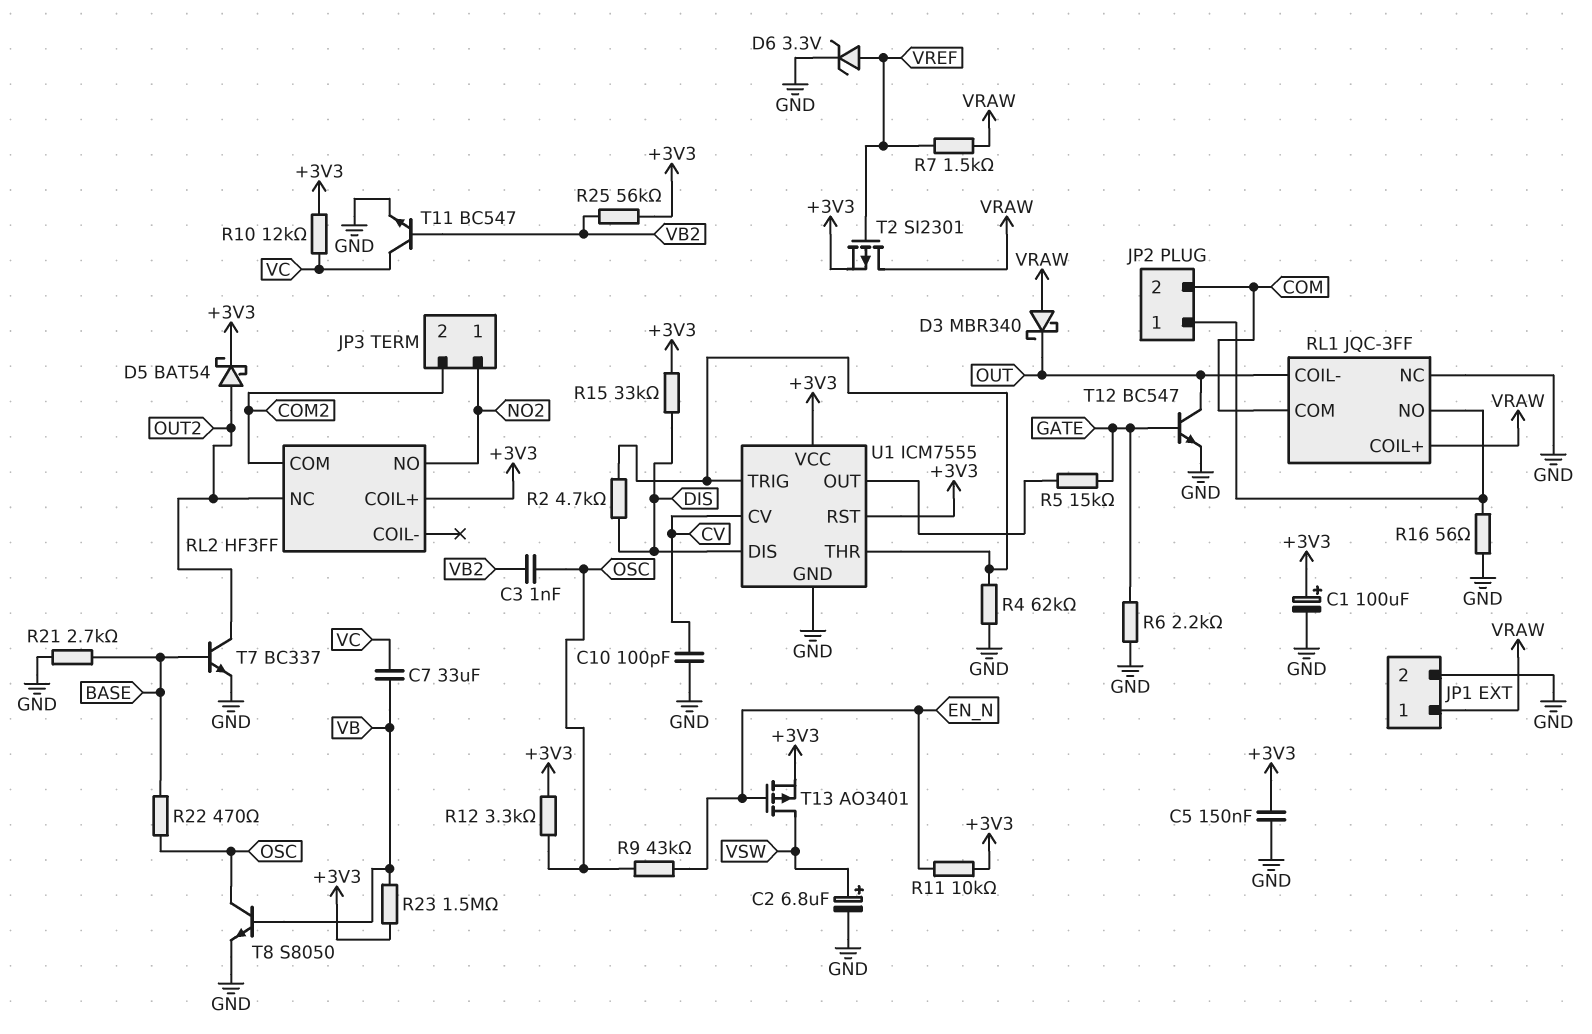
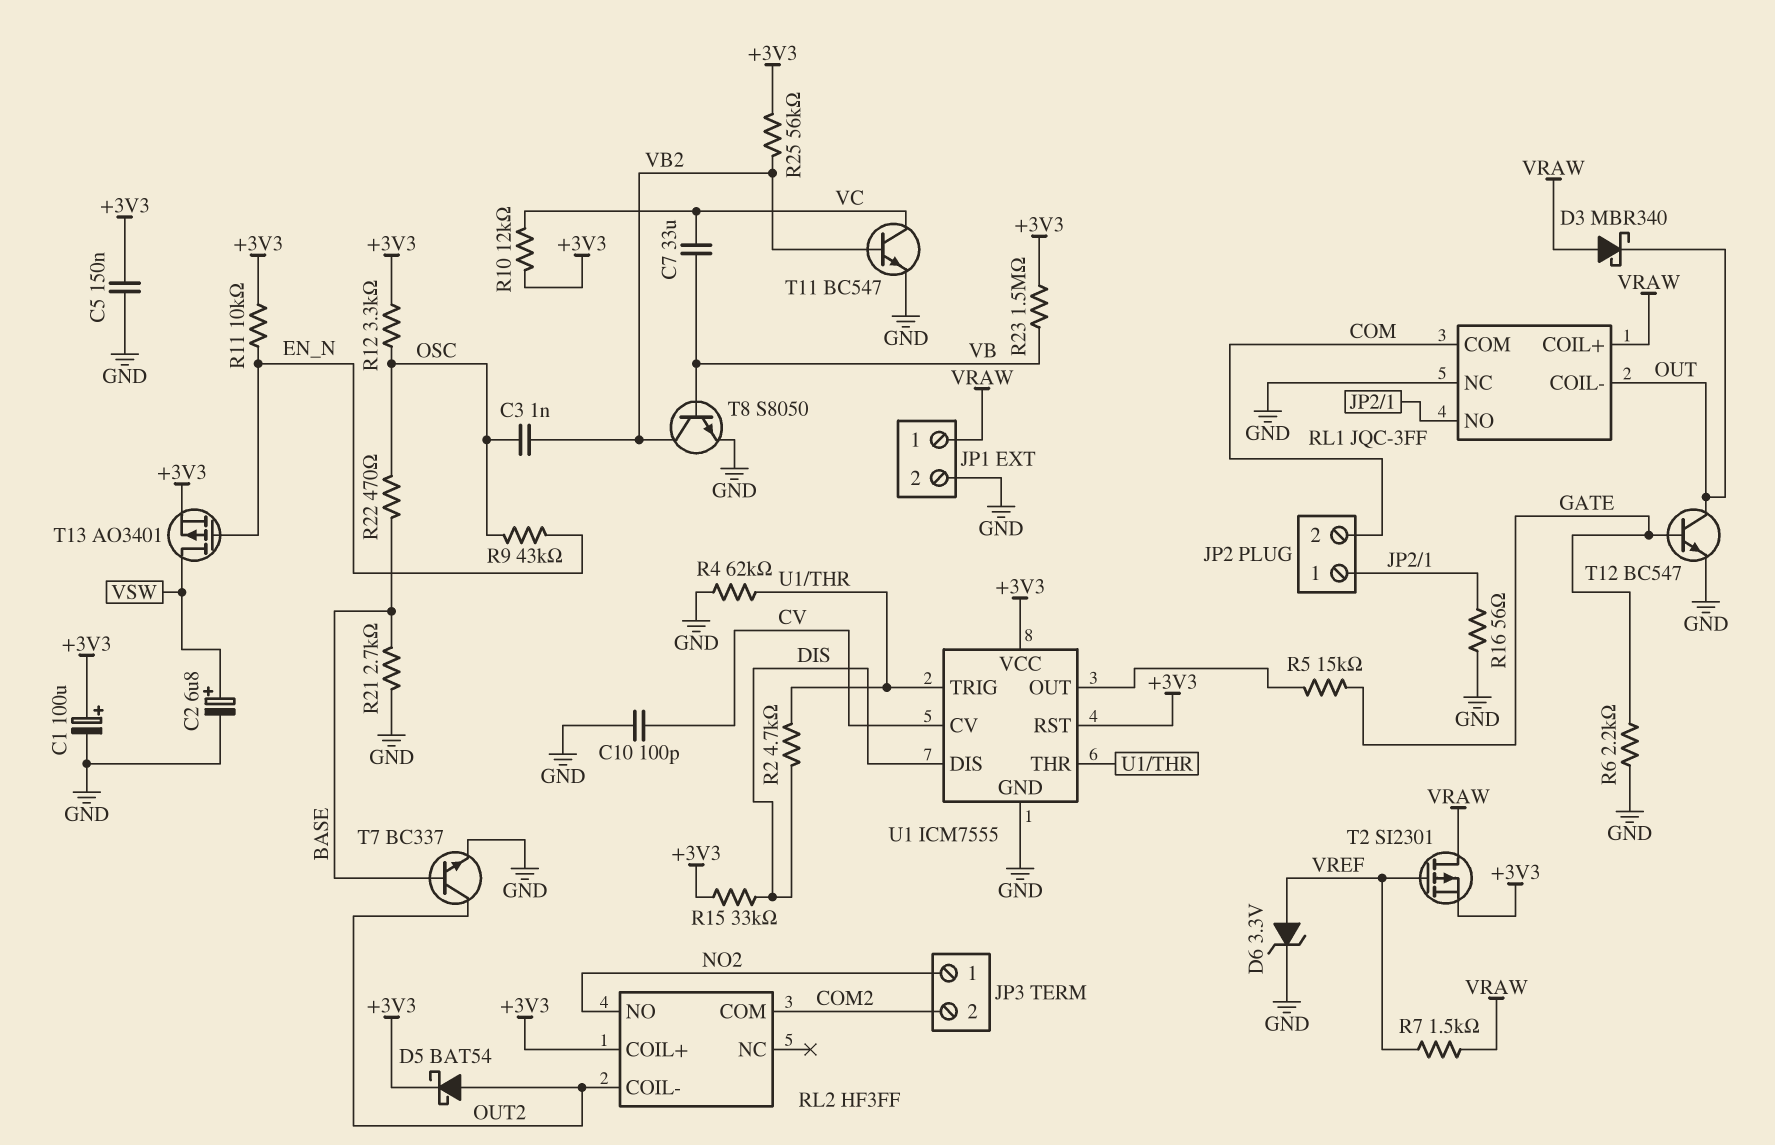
RL2 pin COIL-: none -> OUT2
RL2 pin NC: OUT2 -> none
T8: NPN S8050 (B VB, C OSC, E GND) -> NPN S8050 (B VB, C VB2, E GND)

